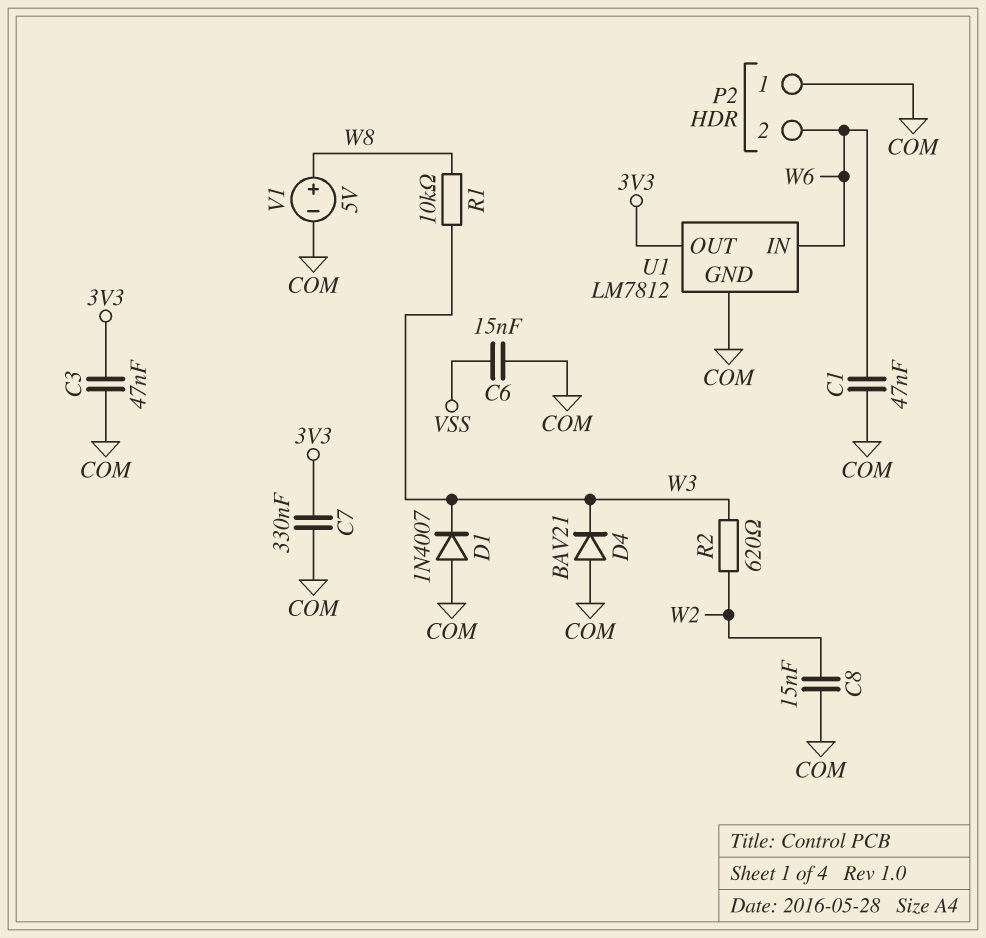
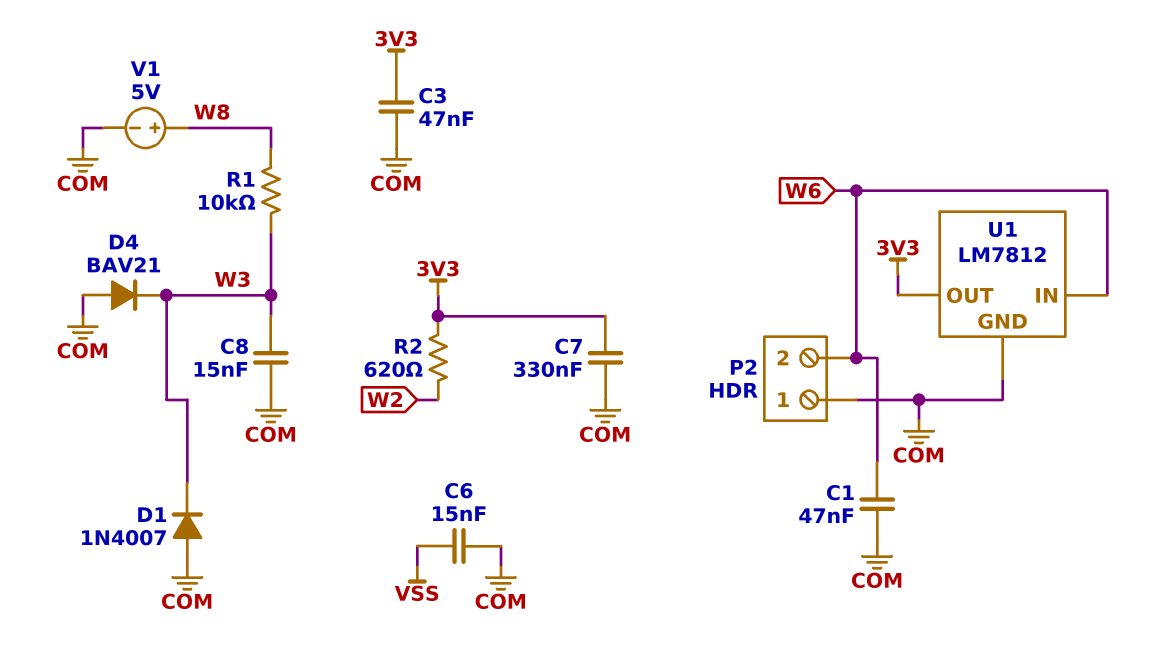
C8: 15nF (COM, W2) -> 15nF (COM, W3)
R2: 620 (W2, W3) -> 620 (3V3, W2)

